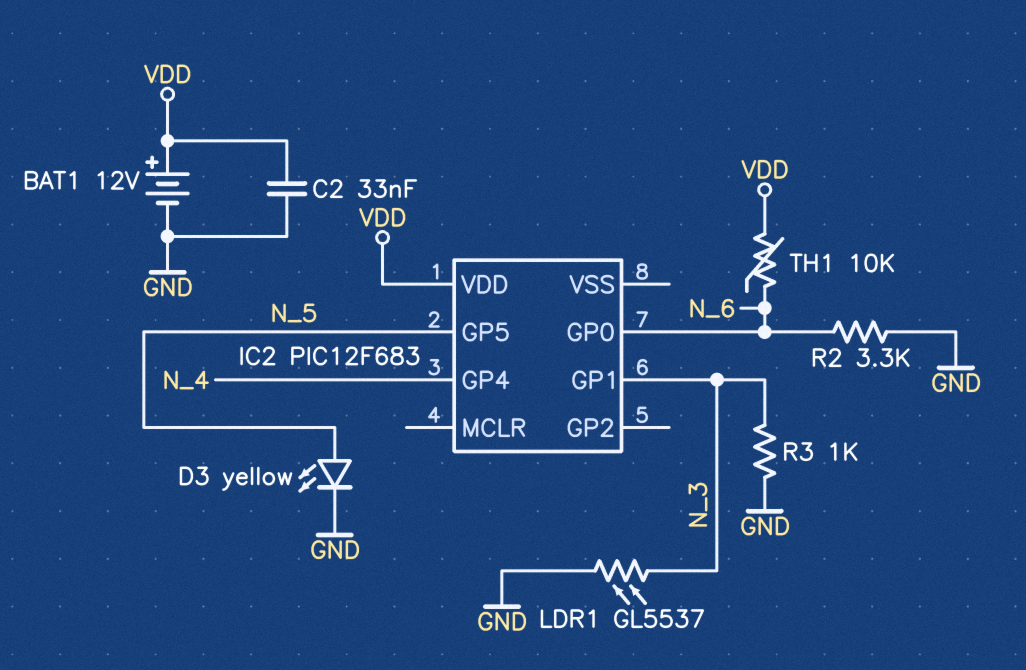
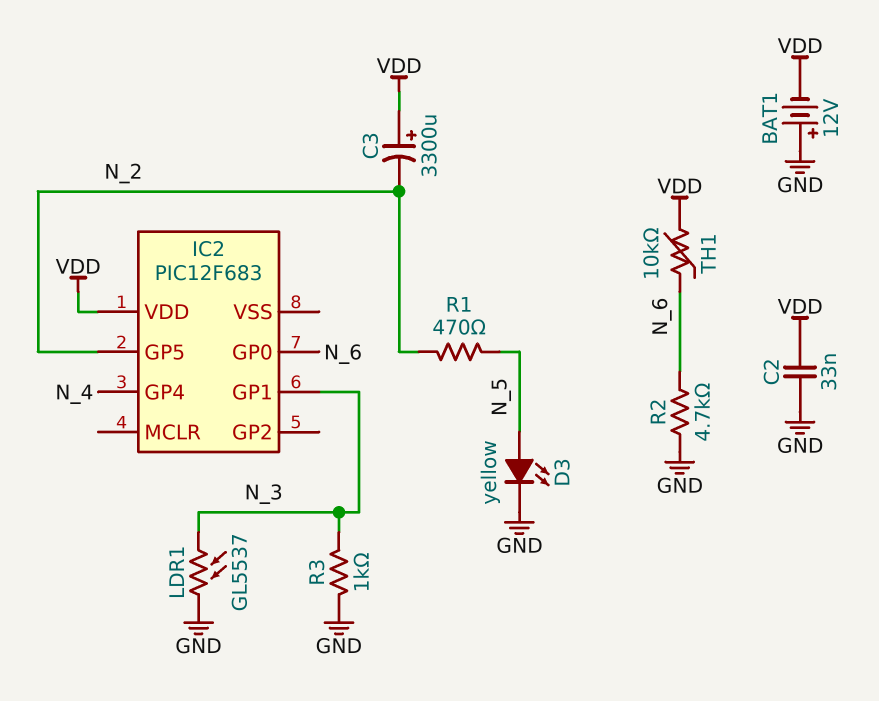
BAT1: 12V (plus VDD, minus GND) -> 12V (plus GND, minus VDD)
C3: none -> 3300uF (plus VDD, minus N_2)
IC2 pin GP5: N_5 -> N_2
R1: none -> 470 (N_2, N_5)
R2: 3.3k (GND, N_6) -> 4.7k (GND, N_6)

